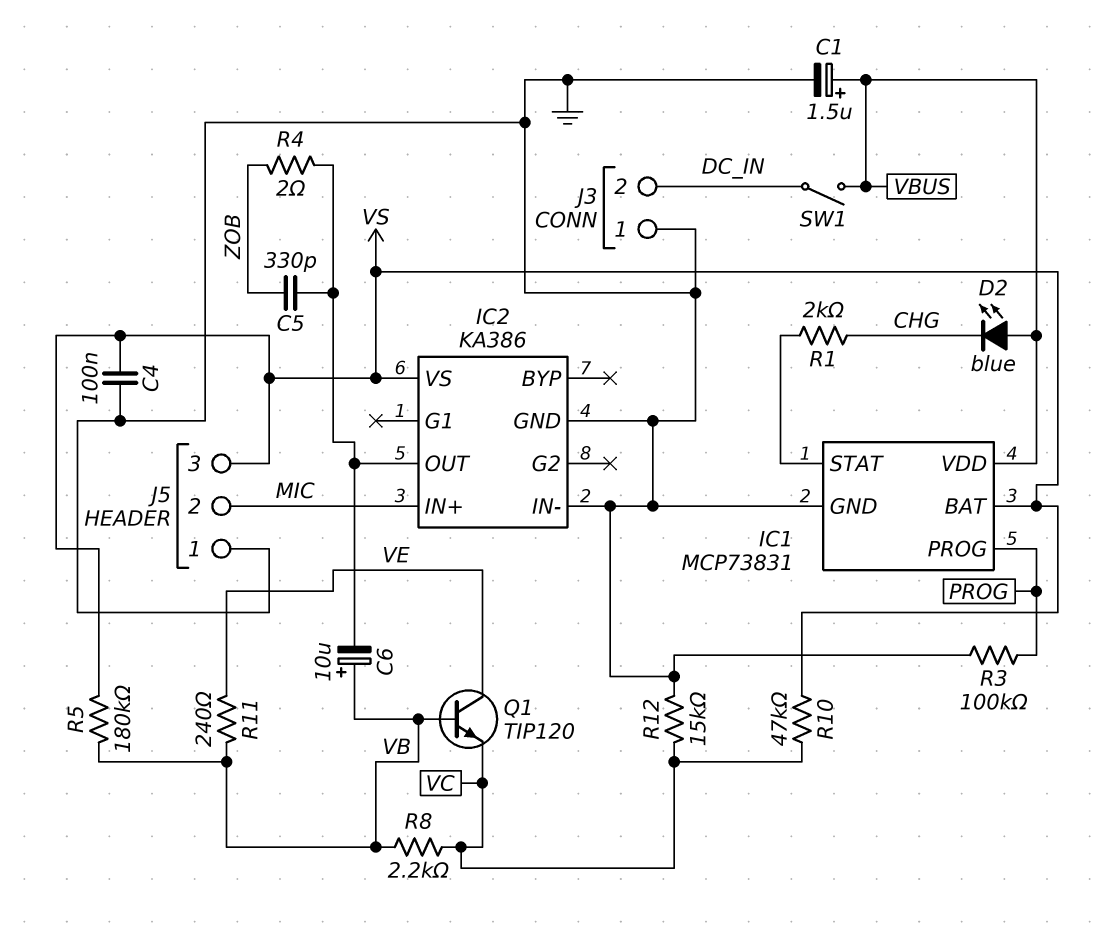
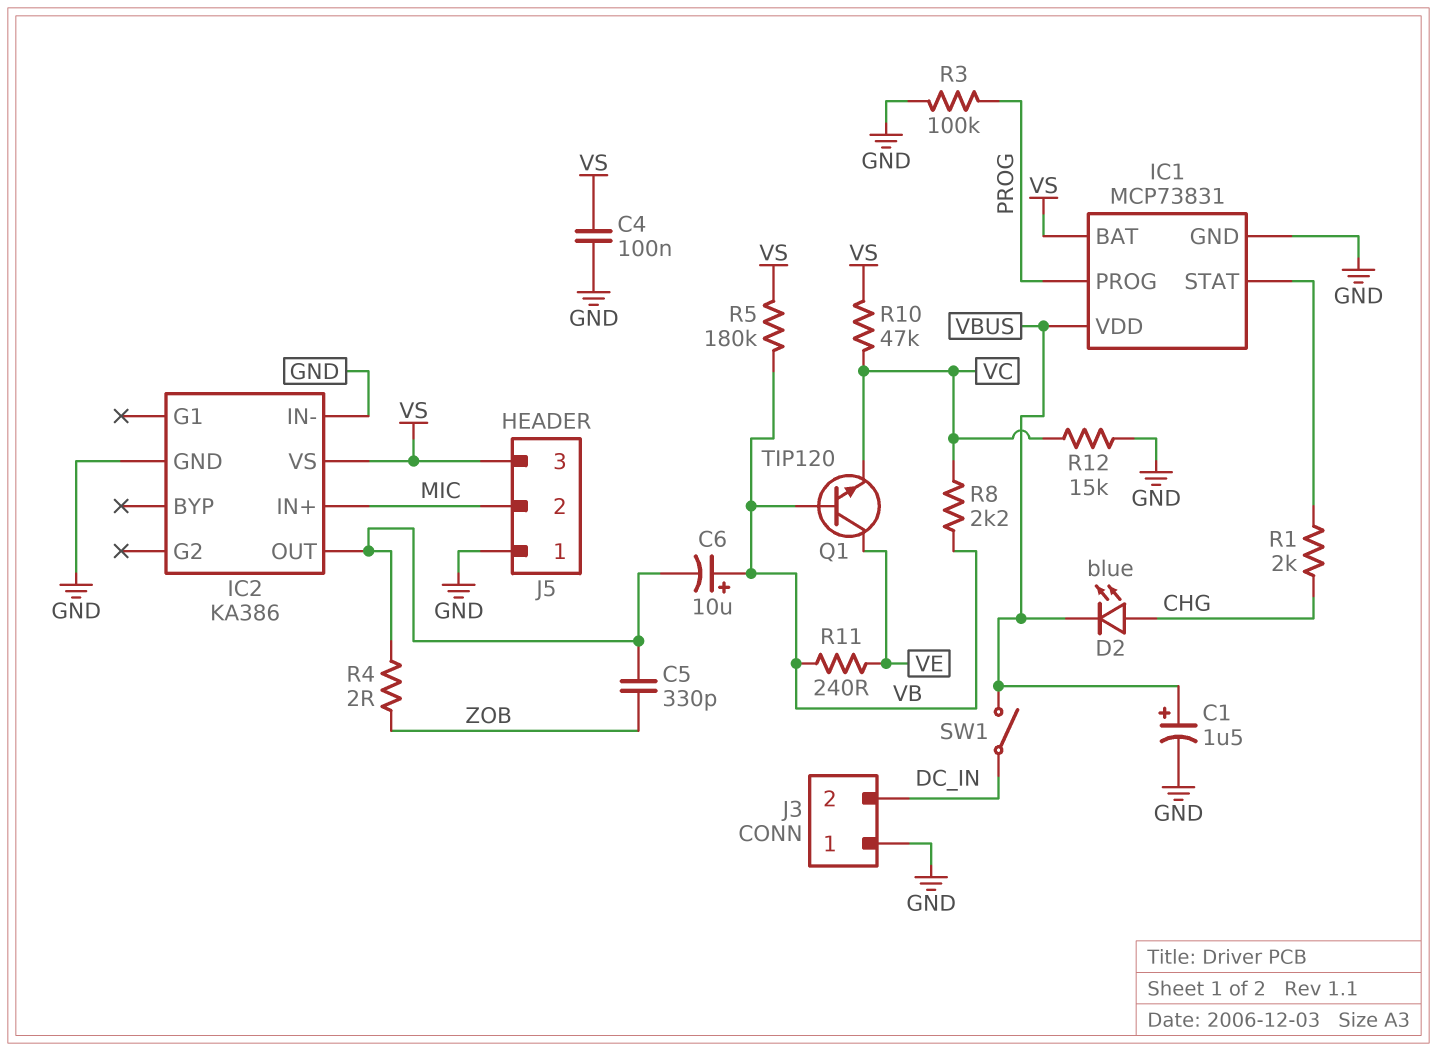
D2: LED blue (A VBUS, K CHG) -> LED blue (A CHG, K VBUS)

